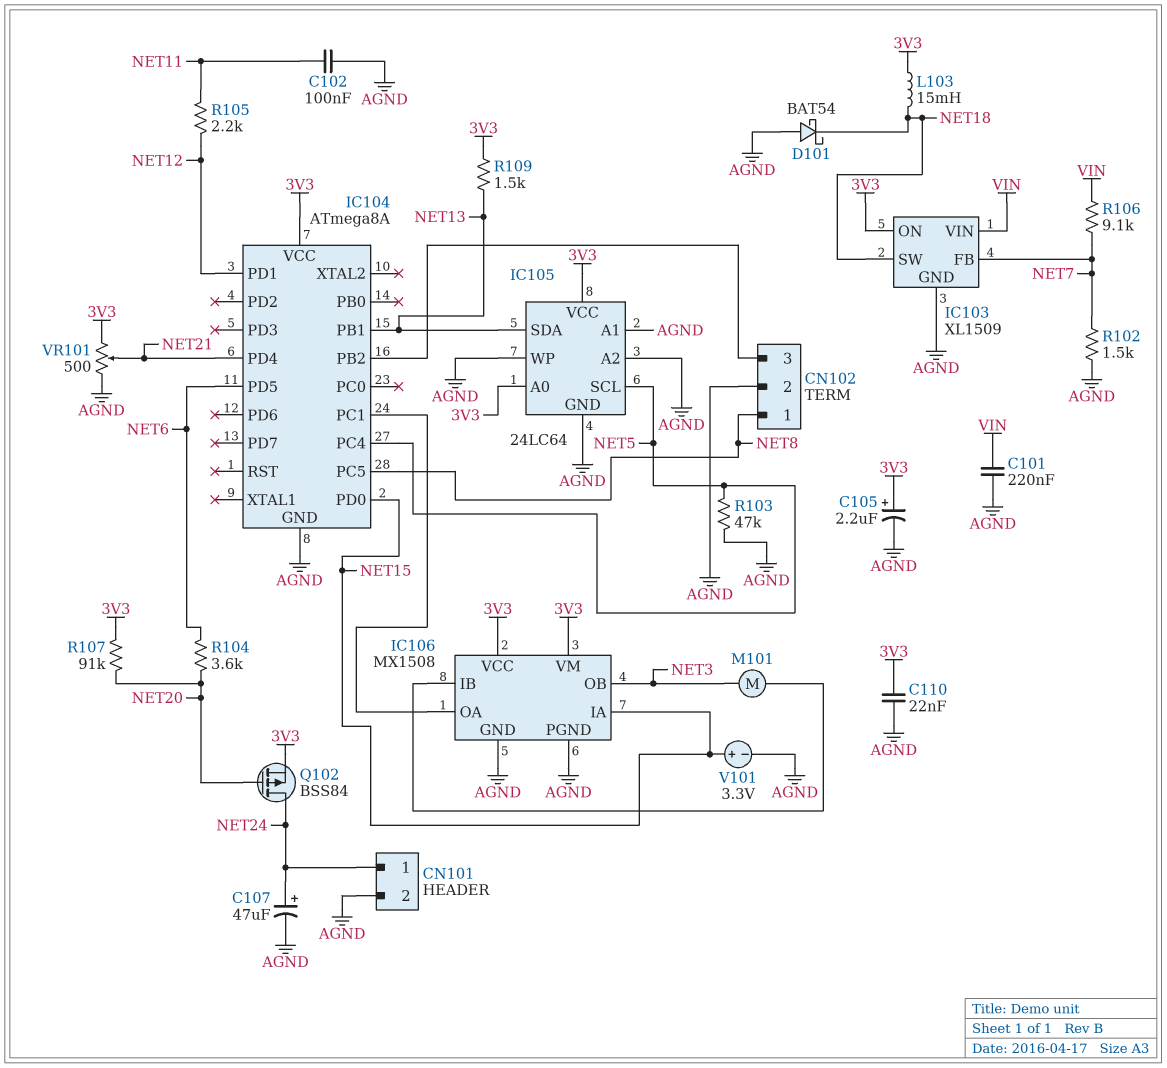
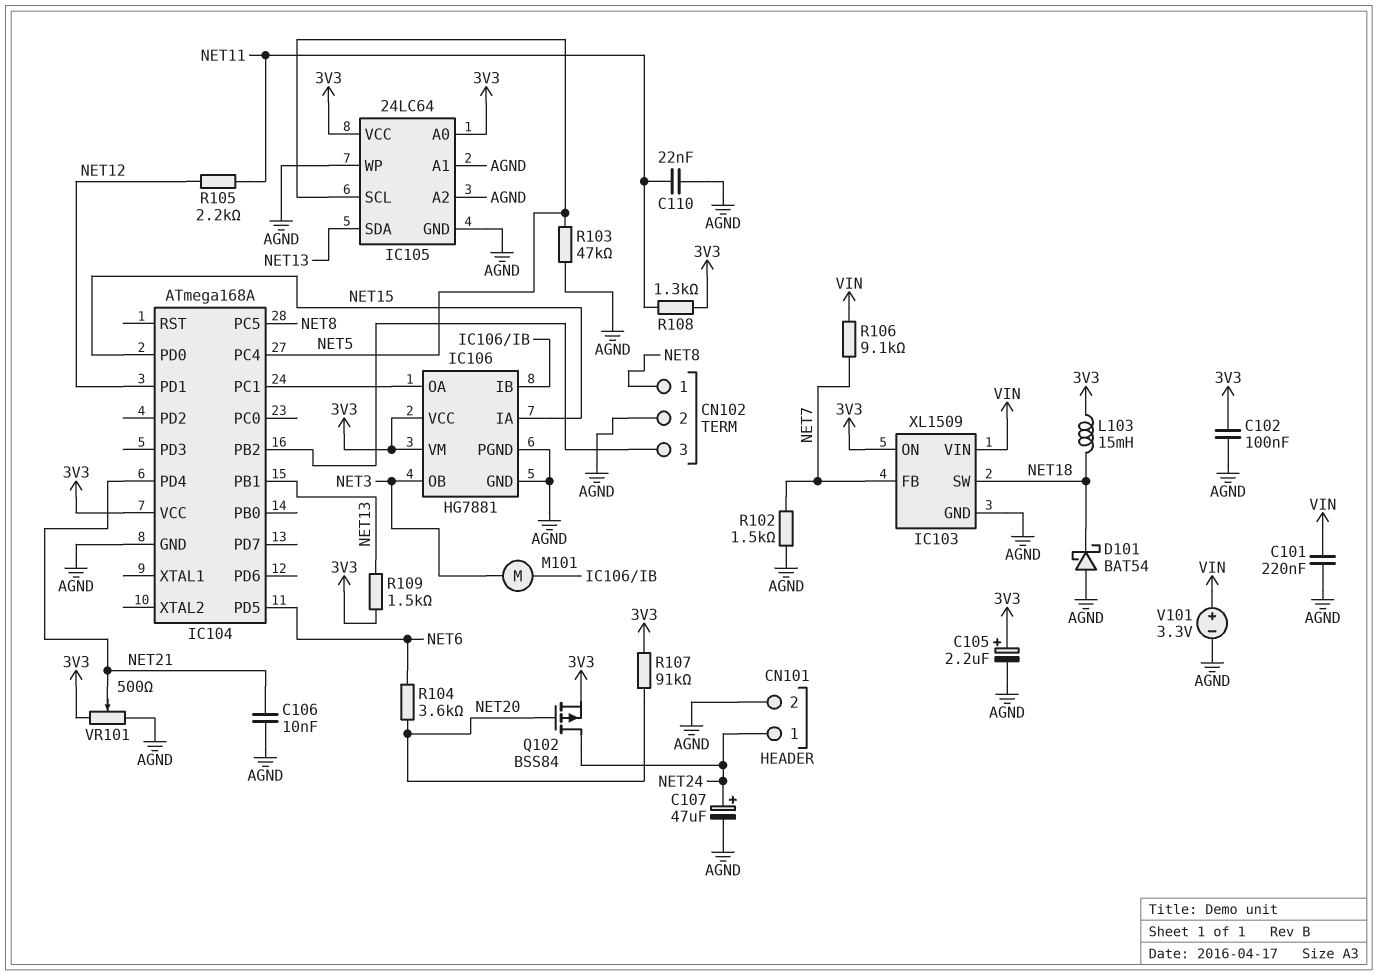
C102: 100nF (AGND, NET11) -> 100nF (3V3, AGND)
C106: none -> 10nF (AGND, NET21)
C110: 22nF (3V3, AGND) -> 22nF (AGND, NET11)
IC104: ATmega8A -> ATmega168A
IC106: MX1508 -> HG7881
R108: none -> 1.3k (3V3, NET11)
V101: 3.3V (plus NET15, minus AGND) -> 3.3V (plus VIN, minus AGND)

